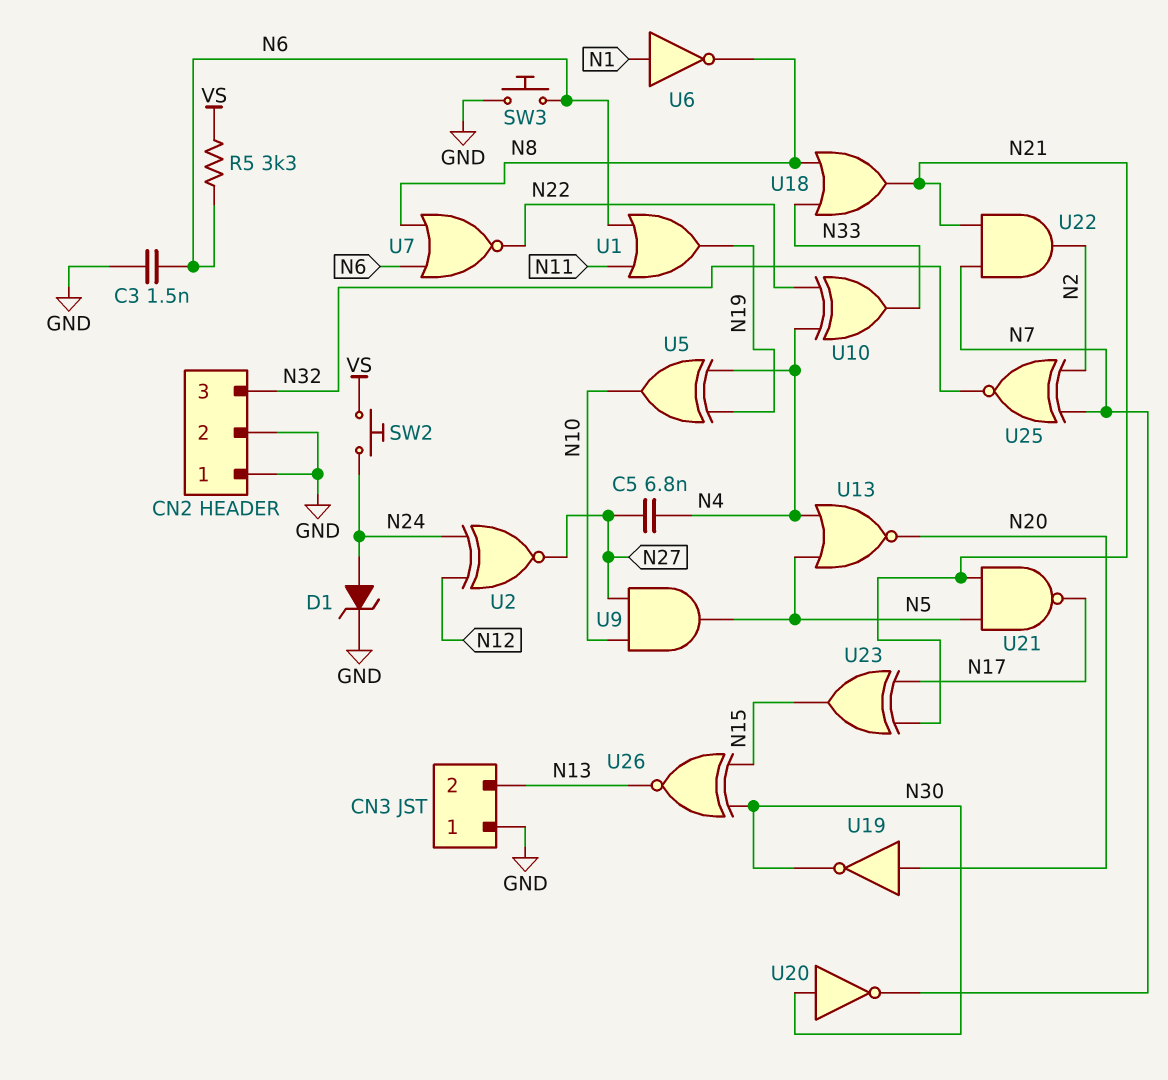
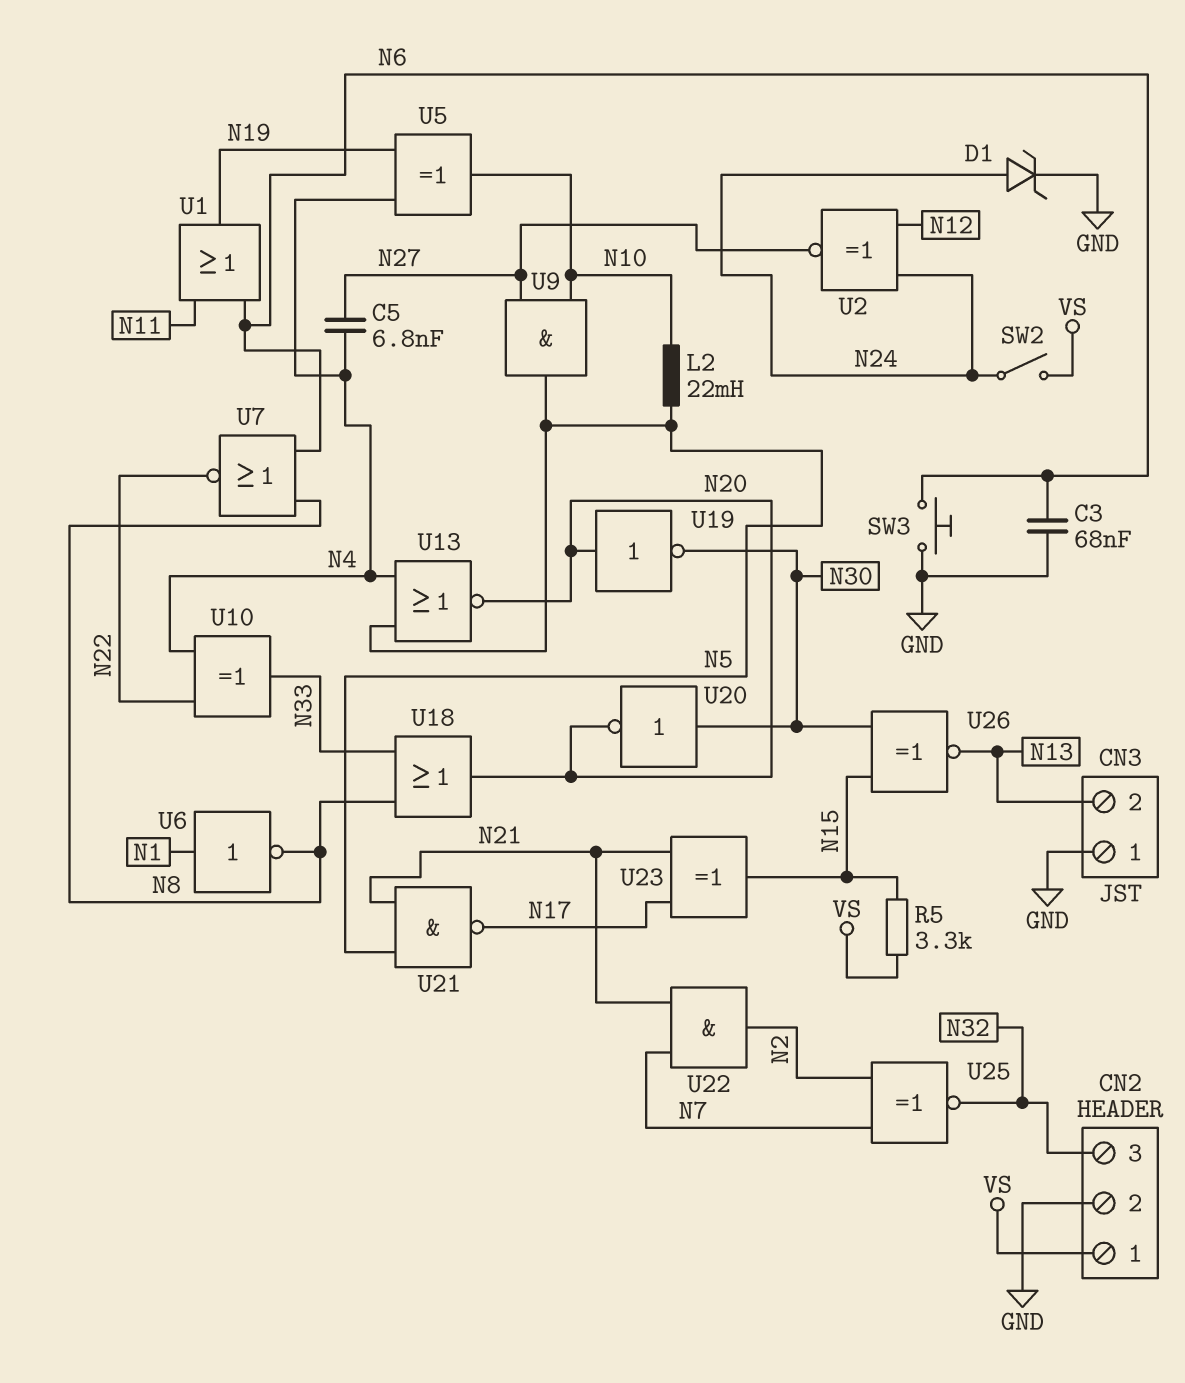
C3: 1.5nF (GND, N6) -> 68nF (GND, N6)
CN2 pin 1: GND -> VS
L2: none -> 22mH (N5, N10)
R5: 3.3k (N6, VS) -> 3.3k (N15, VS)
SW2: button (N24, VS) -> switch (N24, VS)
U18: OR (in N8, in N33, out N21) -> OR (in N8, in N33, out N20)
U20: NOT (in N30, out N7) -> NOT (in N30, out N20)

